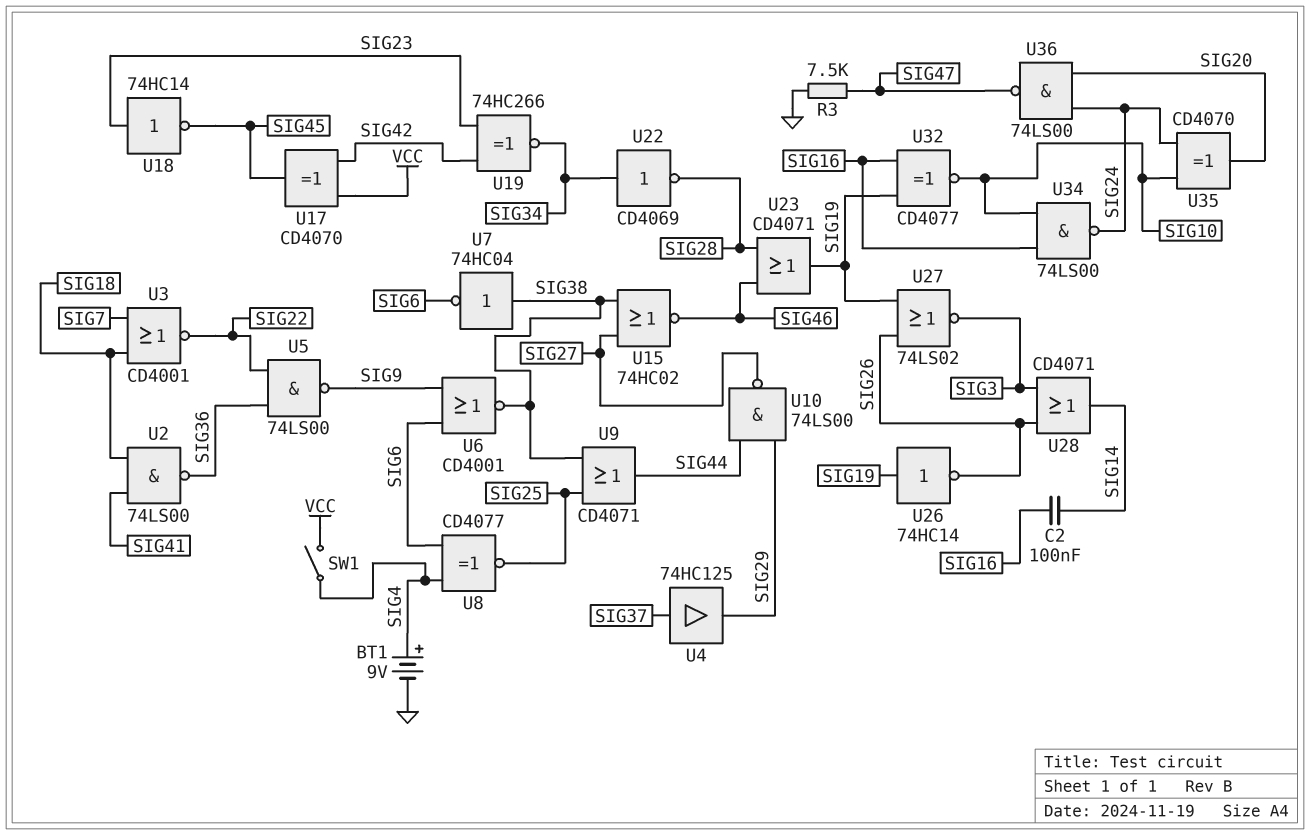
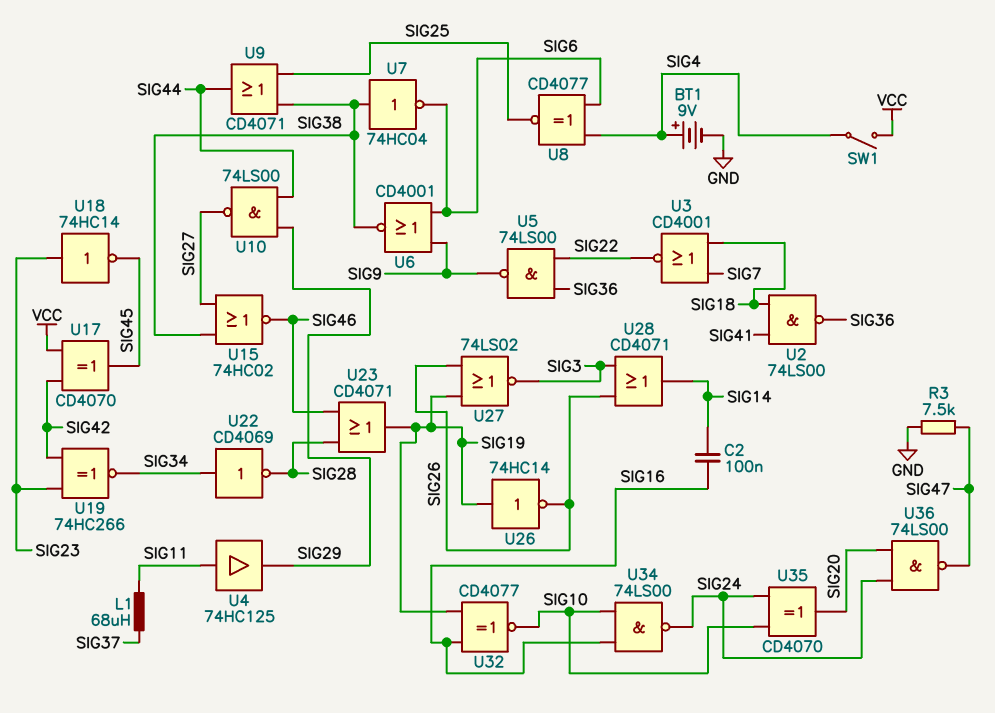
L1: none -> 68uH (SIG11, SIG37)
U4: buffer 74HC125 (in SIG37, out SIG29) -> buffer 74HC125 (in SIG11, out SIG29)

